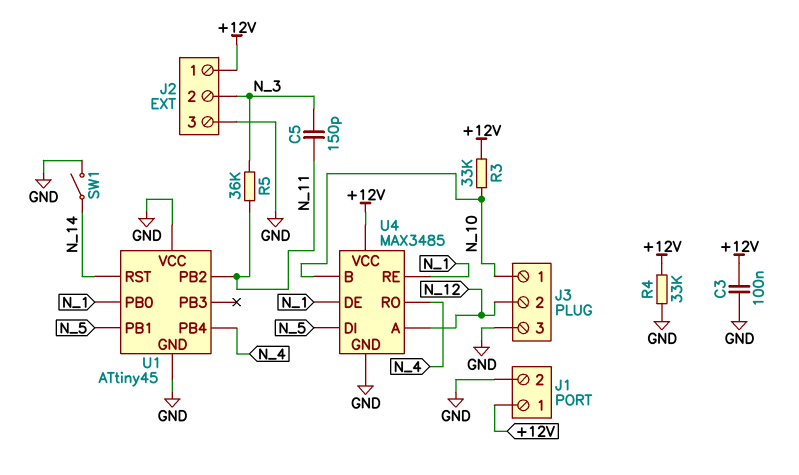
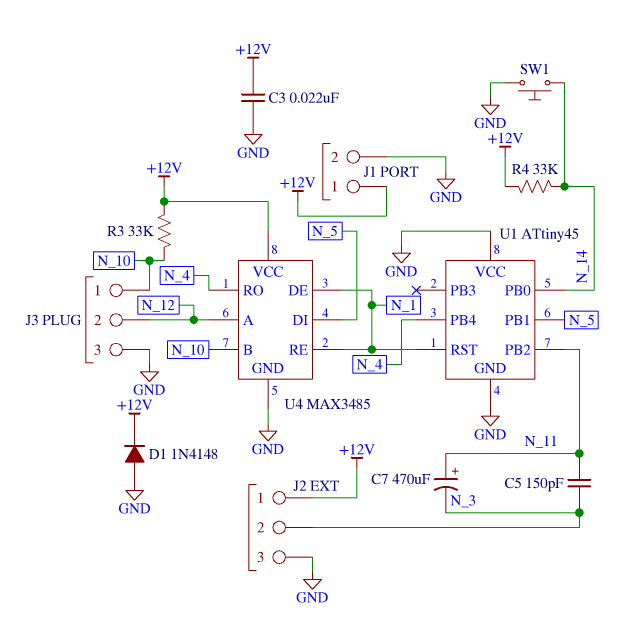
C3: 100nF (+12V, GND) -> 22nF (+12V, GND)
C7: none -> 470uF (plus N_11, minus N_3)
D1: none -> diode 1N4148 (A GND, K +12V)
R4: 33k (+12V, GND) -> 33k (+12V, N_14)
R5: 36k (N_3, N_11) -> none
SW1: switch (GND, N_14) -> button (GND, N_14)
U1 pin PB0: N_1 -> N_14
U1 pin RST: N_14 -> N_1

